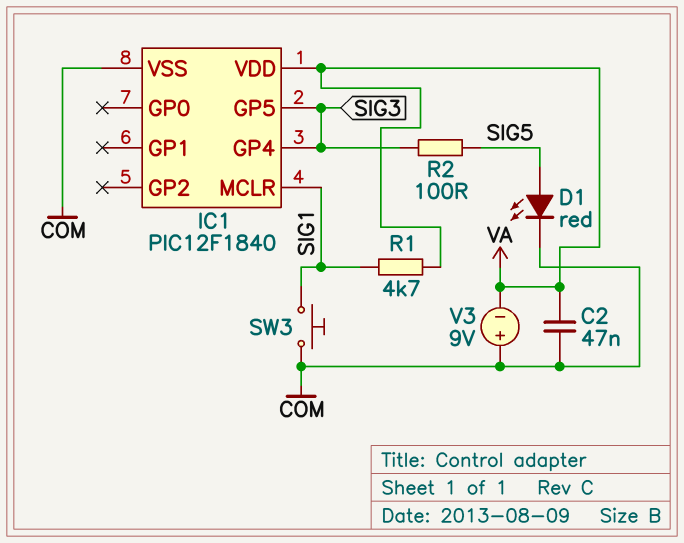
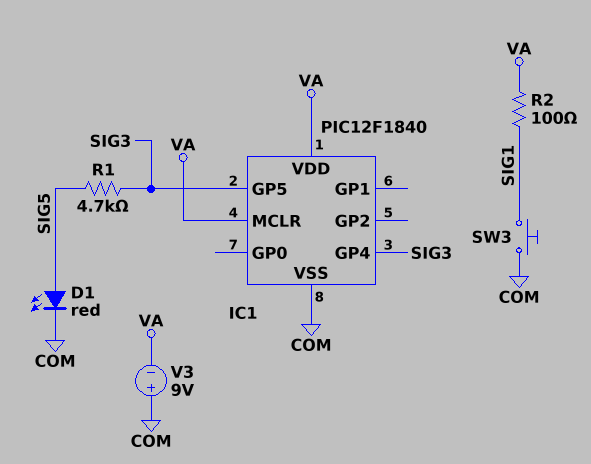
C2: 47nF (COM, VA) -> none
IC1 pin MCLR: SIG1 -> VA
R1: 4.7k (SIG1, VA) -> 4.7k (SIG3, SIG5)
R2: 100 (SIG3, SIG5) -> 100 (SIG1, VA)

